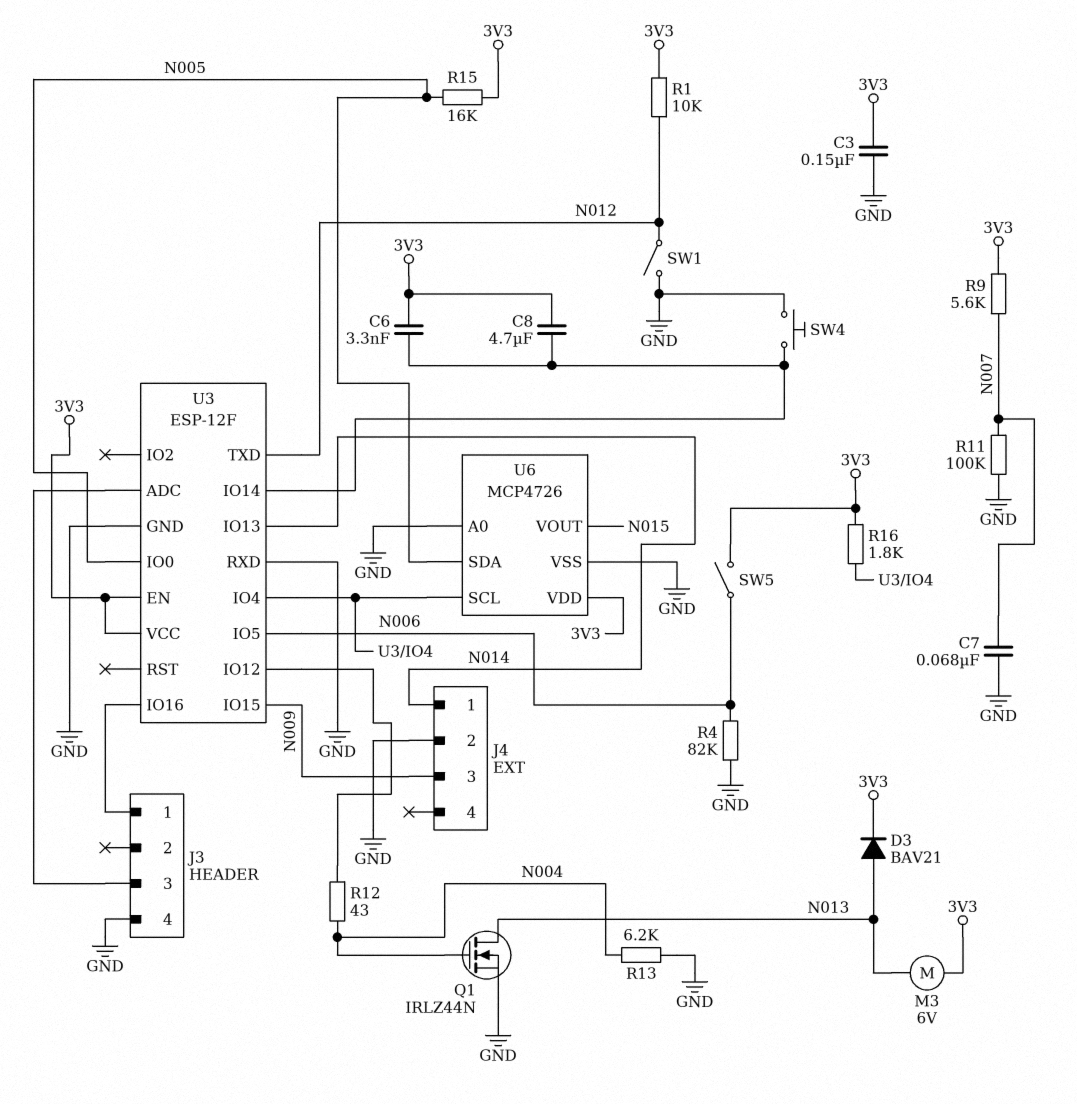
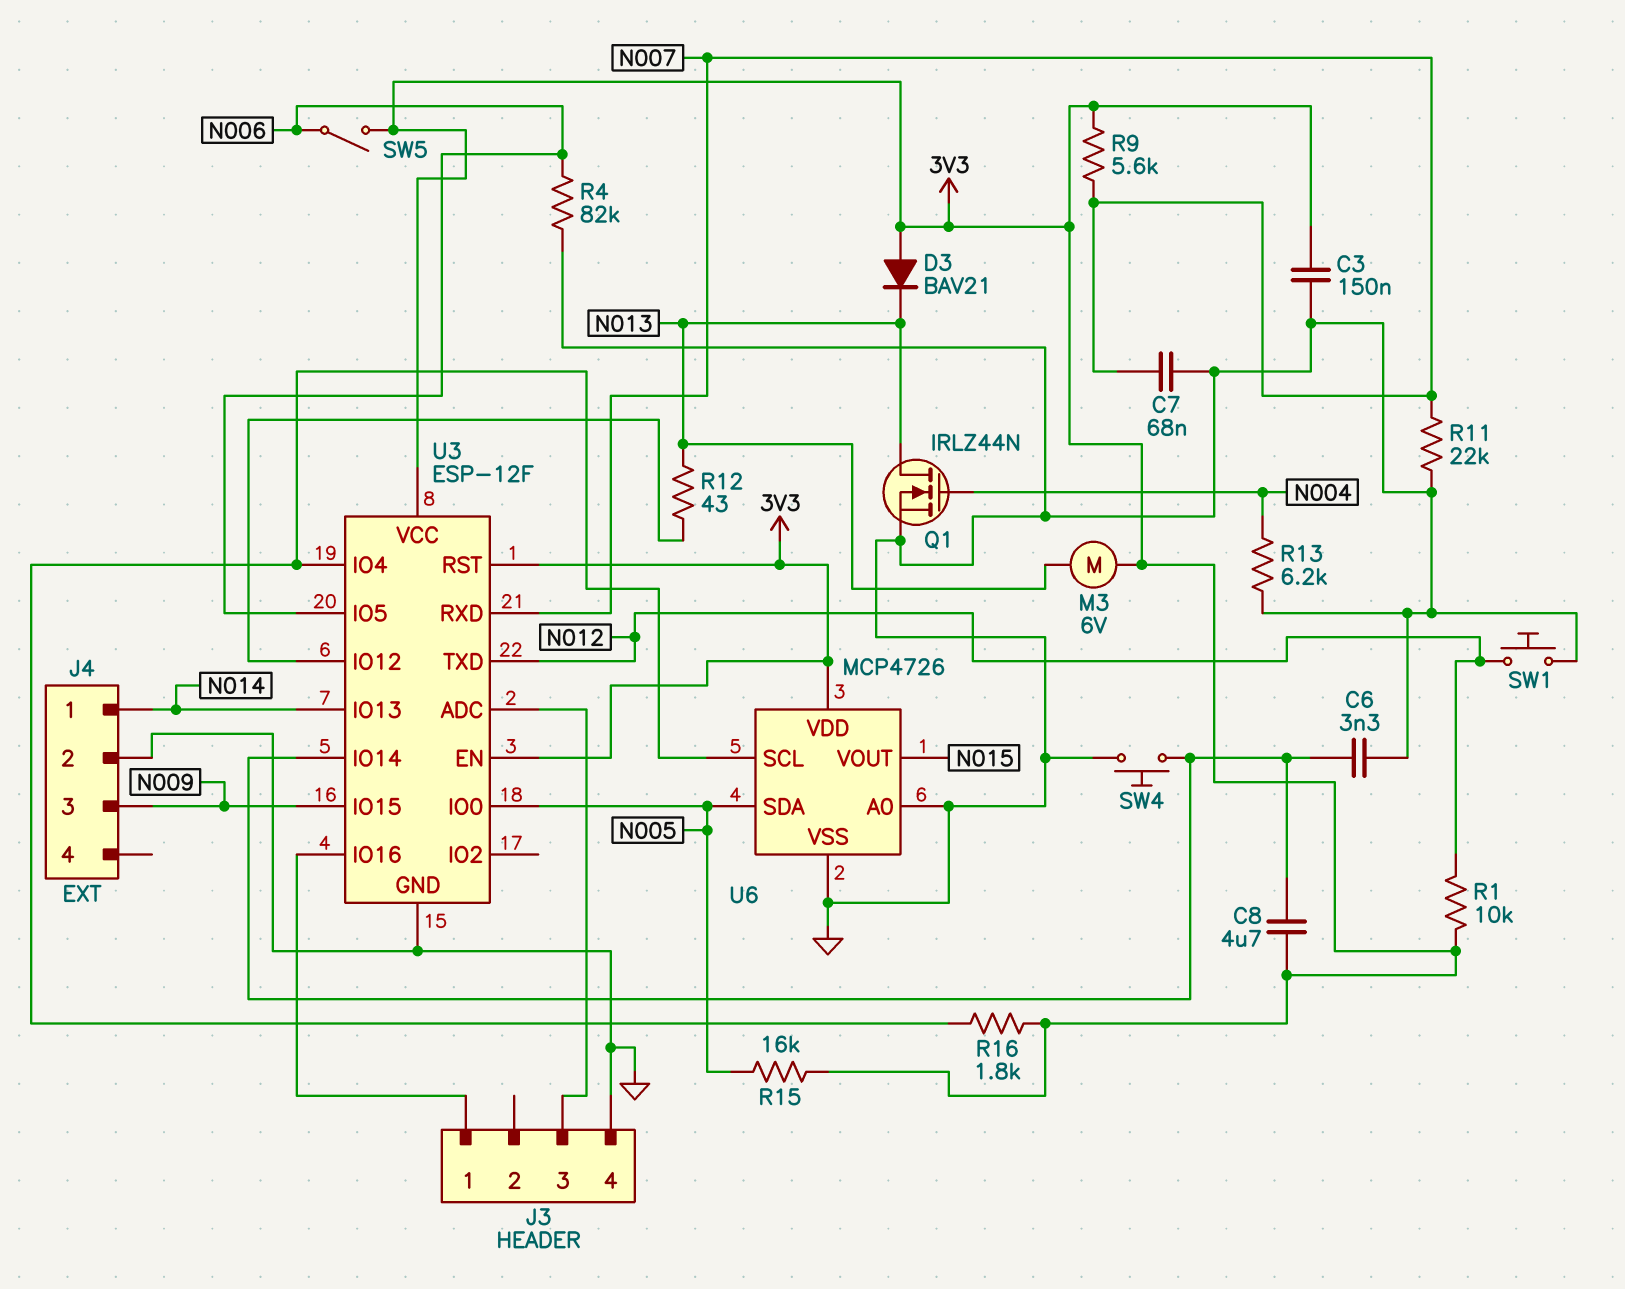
C6: 3.3nF (3V3, U3/IO14) -> 3.3nF (GND, U3/IO14)
D3: diode BAV21 (A N013, K 3V3) -> diode BAV21 (A 3V3, K N013)
R11: 100k (GND, N007) -> 22k (GND, N007)
R12: 43 (N004, U3/IO12) -> 43 (N013, U3/IO12)
SW1: switch (GND, N012) -> button (GND, N012)
U3 pin RST: none -> 3V3
U3 pin RXD: GND -> N007

